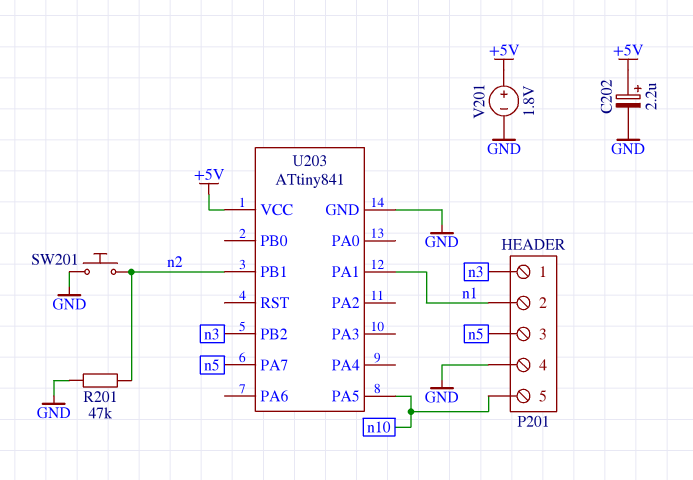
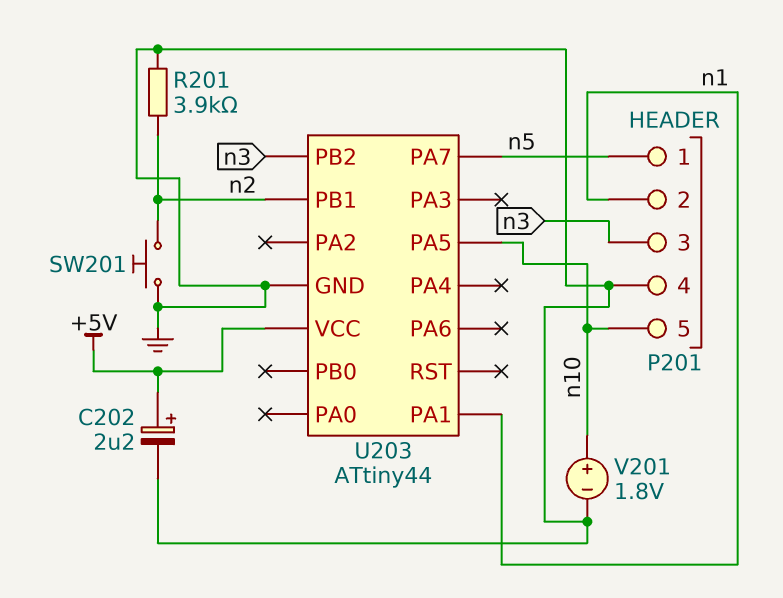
P201 pin 1: n3 -> n5
P201 pin 3: n5 -> n3
R201: 47k (GND, n2) -> 3.9k (GND, n2)
U203: ATtiny841 -> ATtiny44
V201: 1.8V (plus +5V, minus GND) -> 1.8V (plus n10, minus GND)

